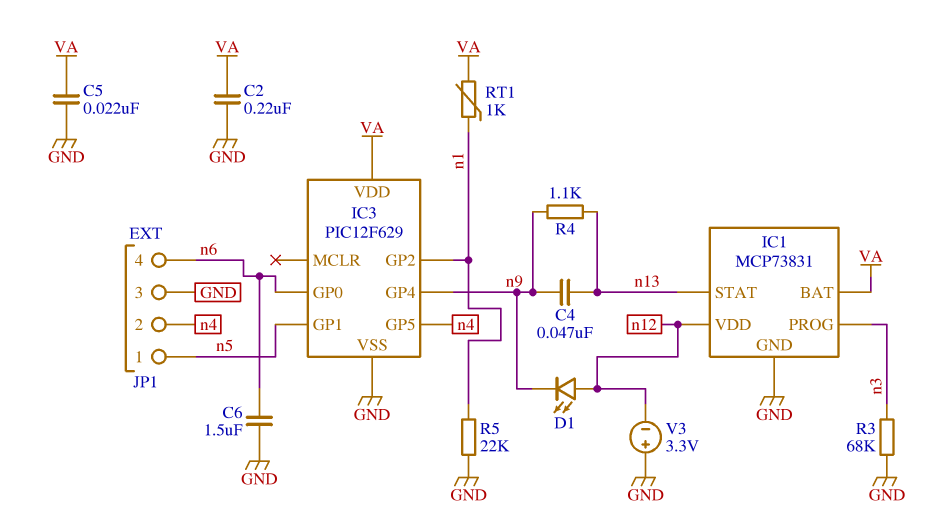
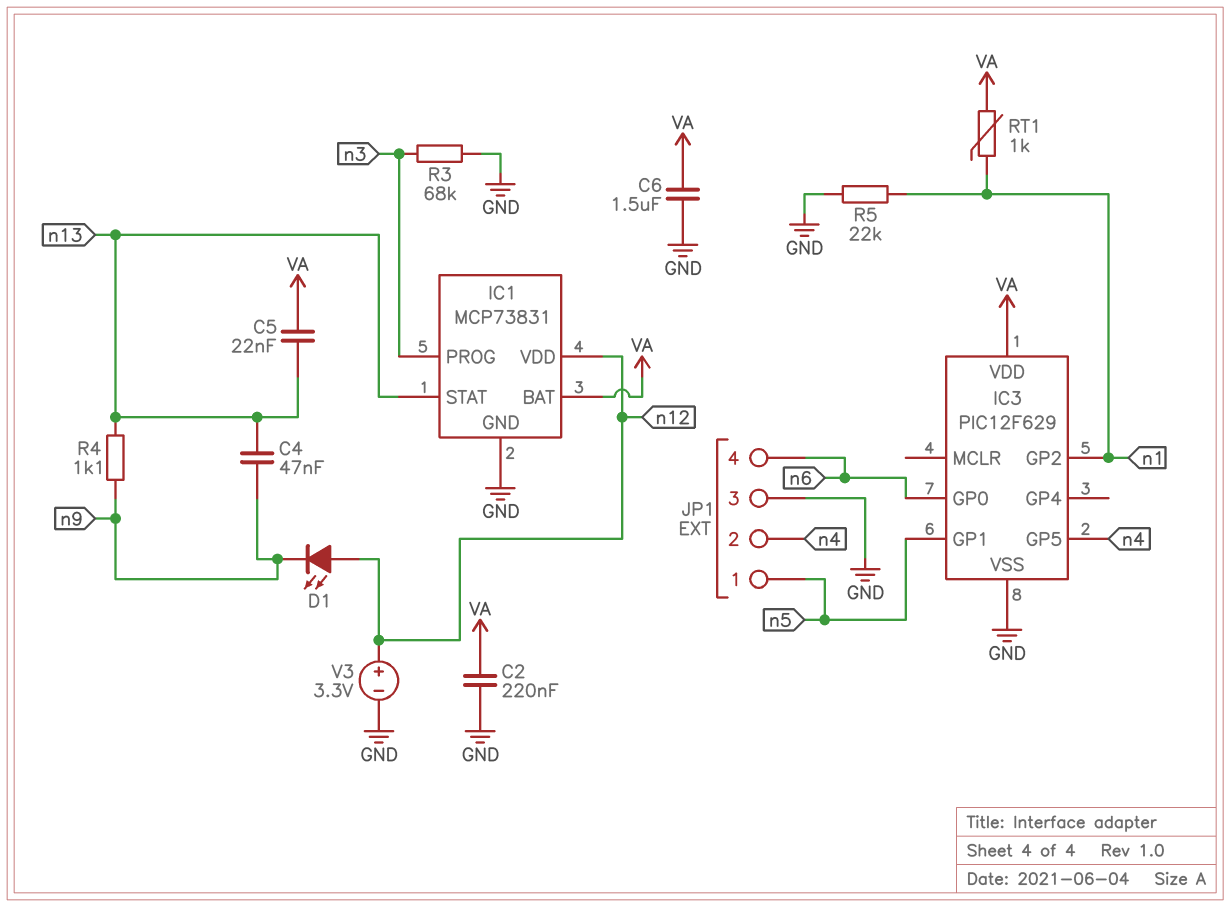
C5: 22nF (GND, VA) -> 22nF (VA, n13)
C6: 1.5uF (GND, n6) -> 1.5uF (GND, VA)
IC3 pin GP4: n9 -> none
V3: 3.3V (plus GND, minus n12) -> 3.3V (plus n12, minus GND)

